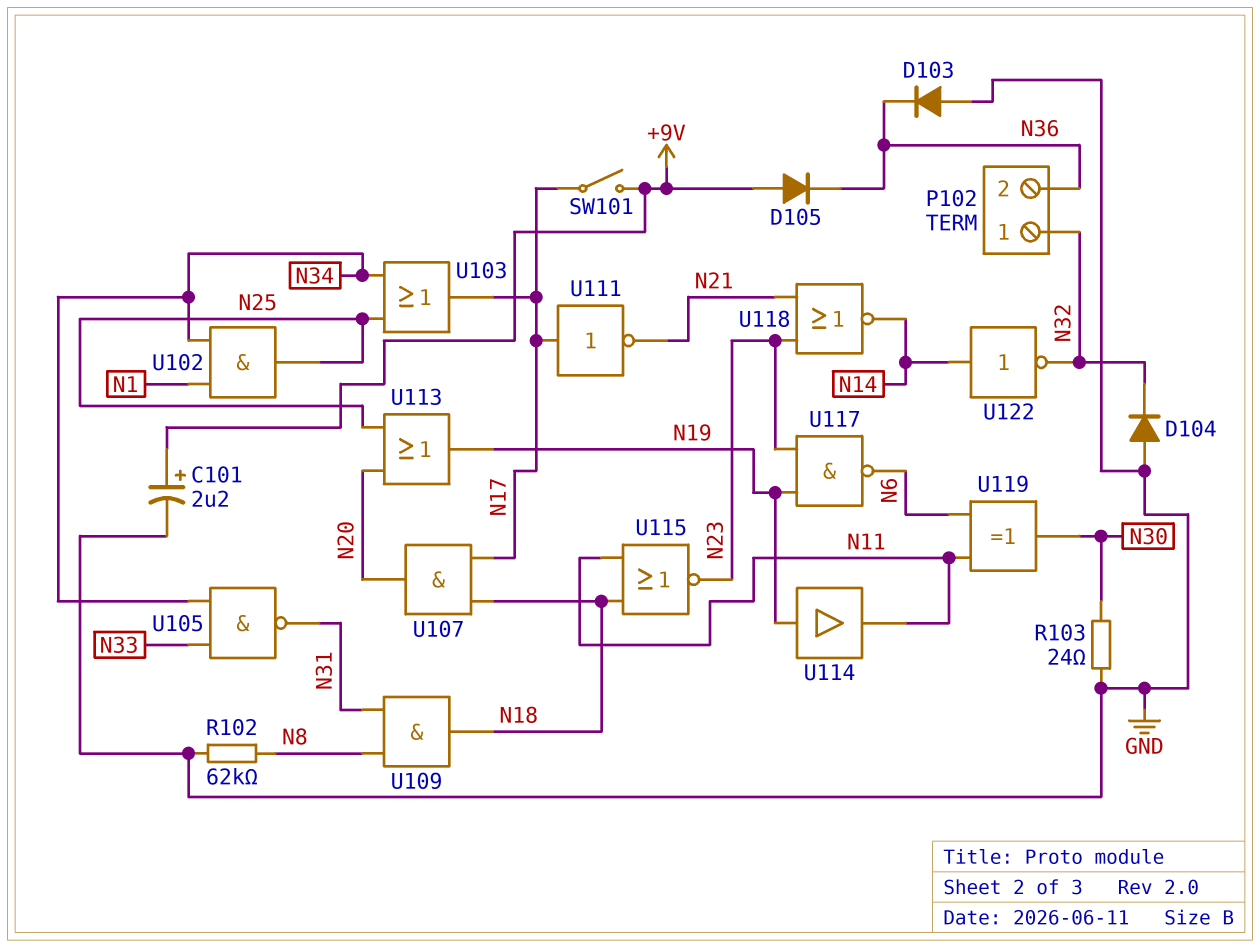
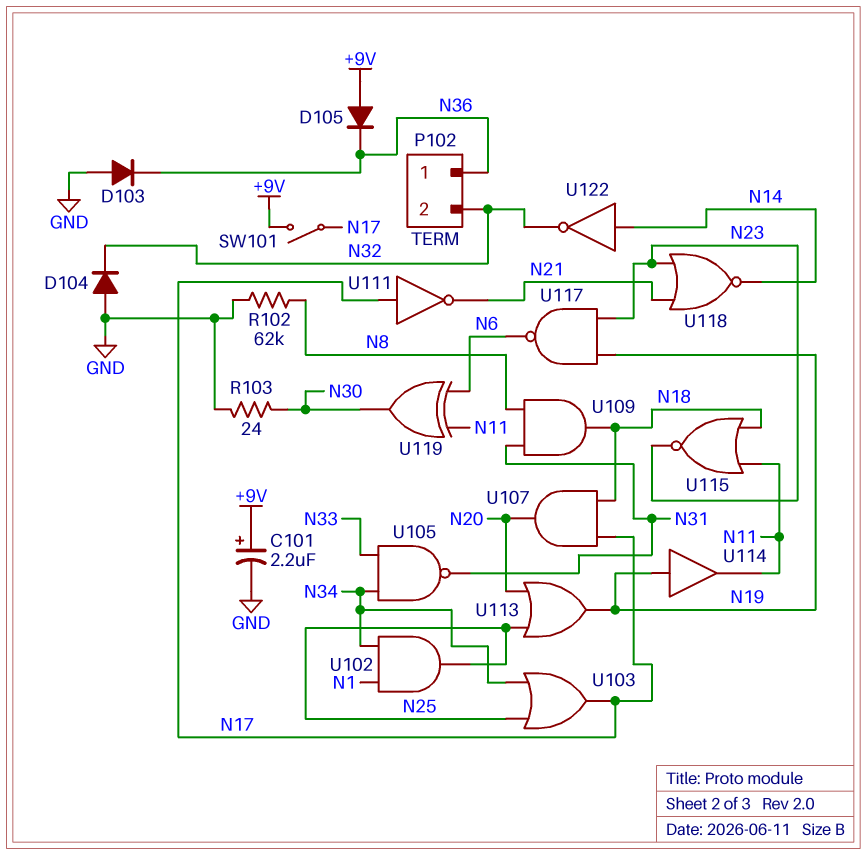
P102 pin 1: N32 -> N36
P102 pin 2: N36 -> N32

